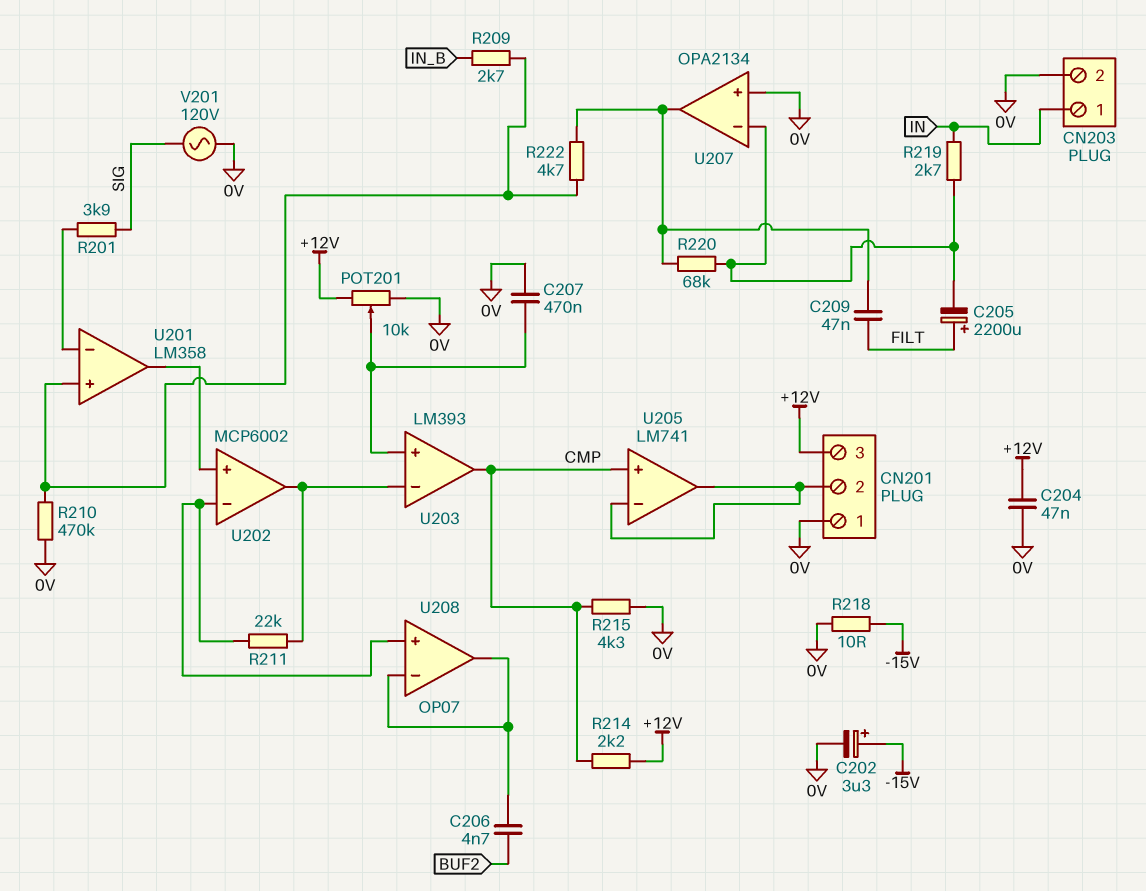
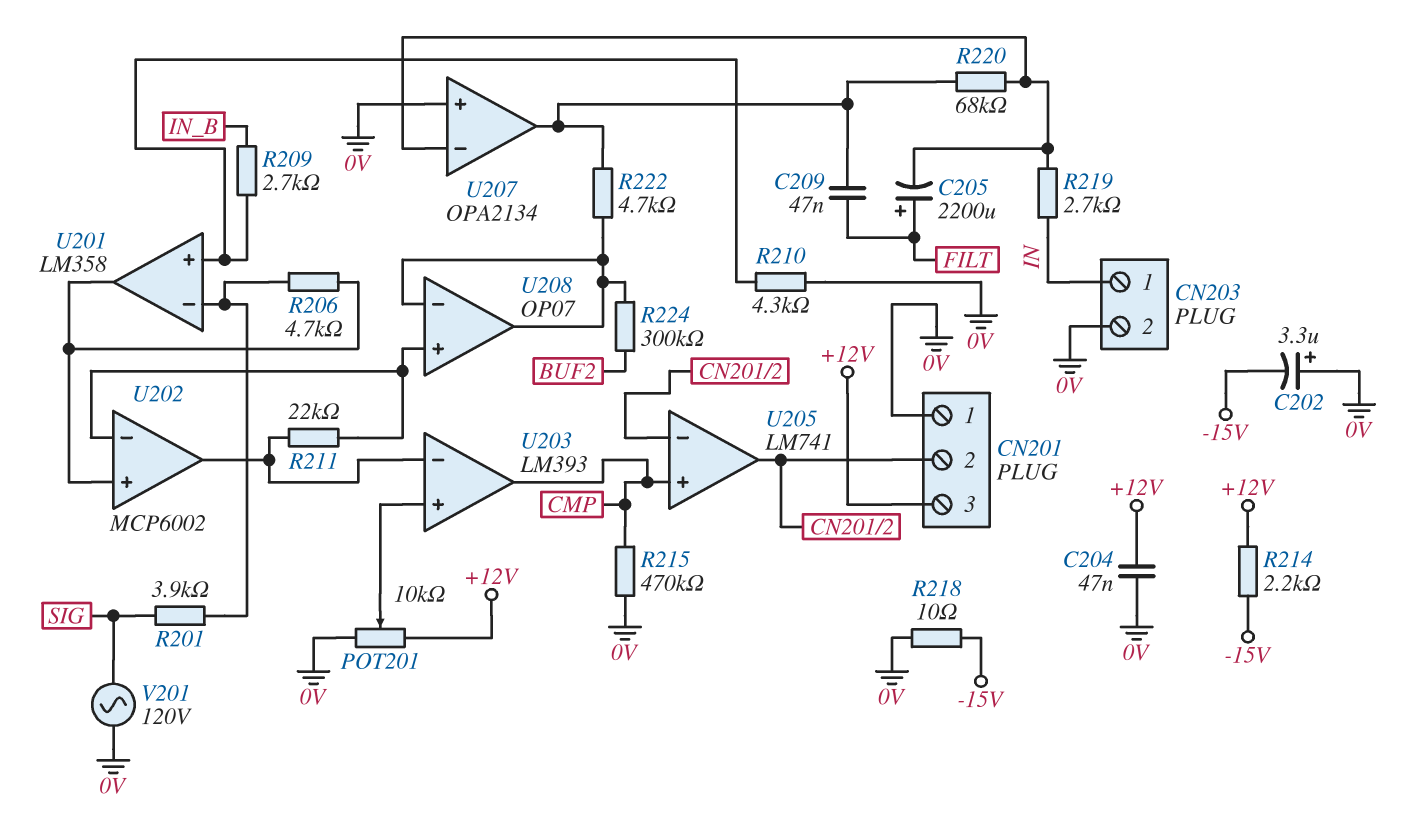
C202: 3.3uF (plus -15V, minus 0V) -> 3.3uF (plus 0V, minus -15V)
C206: 4.7nF (BUF2, U208/in-) -> none
C207: 470nF (0V, U203/in+) -> none
R206: none -> 4.7k (U201/in-, U201/out)
R210: 470k (0V, U201/in+) -> 4.3k (0V, U201/in+)
R214: 2.2k (+12V, CMP) -> 2.2k (+12V, -15V)
R215: 4.3k (0V, CMP) -> 470k (0V, CMP)
R222: 4.7k (U201/in+, U207/out) -> 4.7k (U207/out, U208/in-)
R224: none -> 300k (BUF2, U208/in-)

